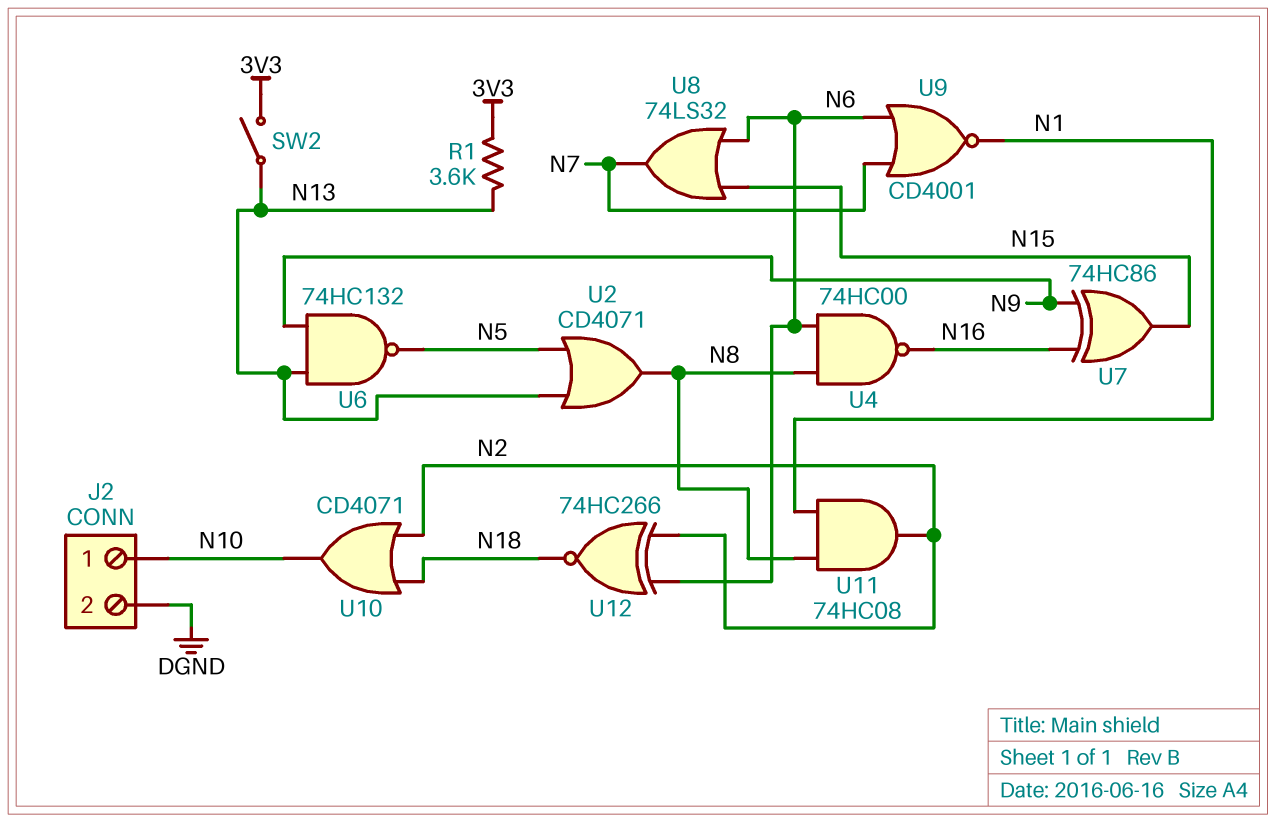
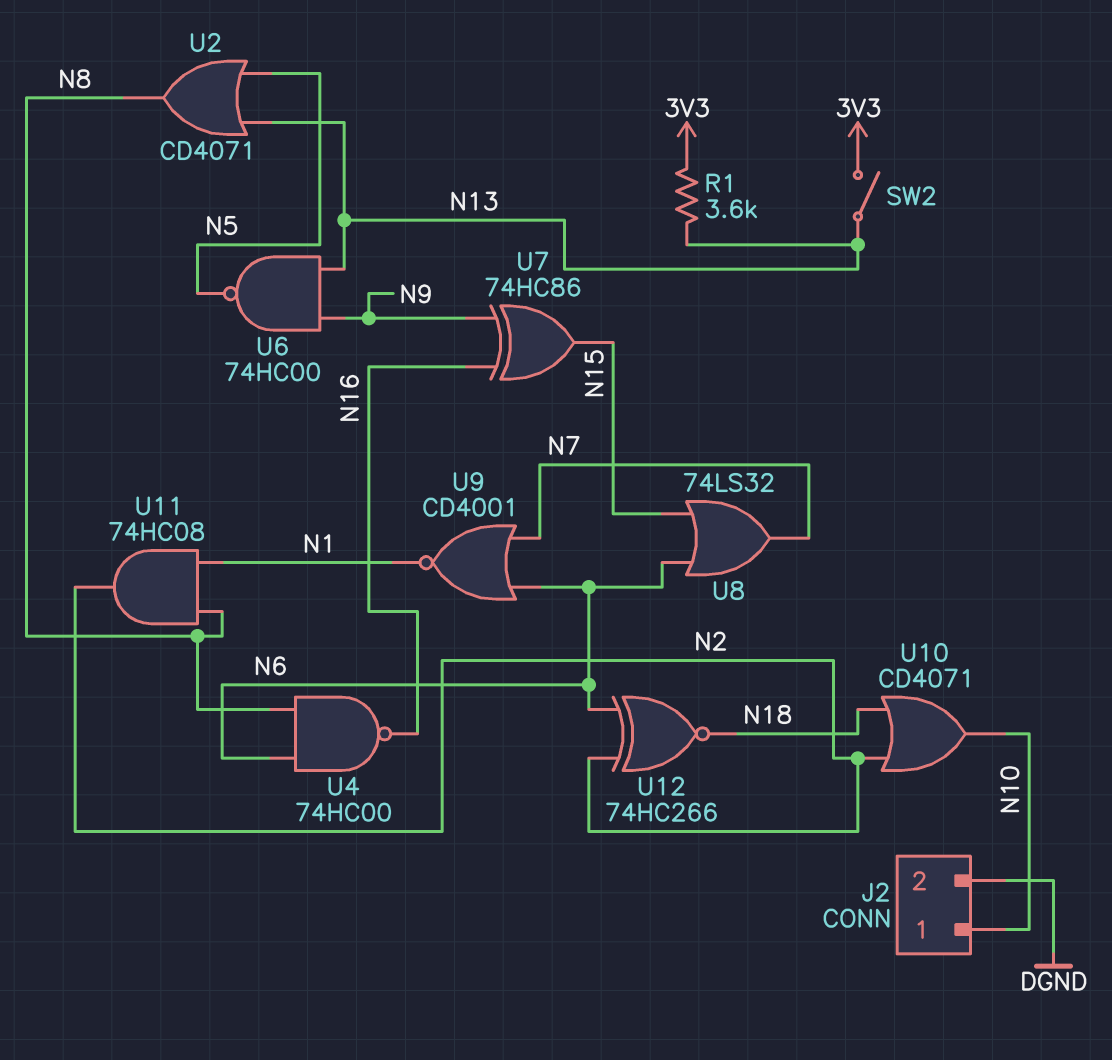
U6: NAND 74HC132 (in N9, in N13, out N5) -> NAND 74HC00 (in N9, in N13, out N5)

